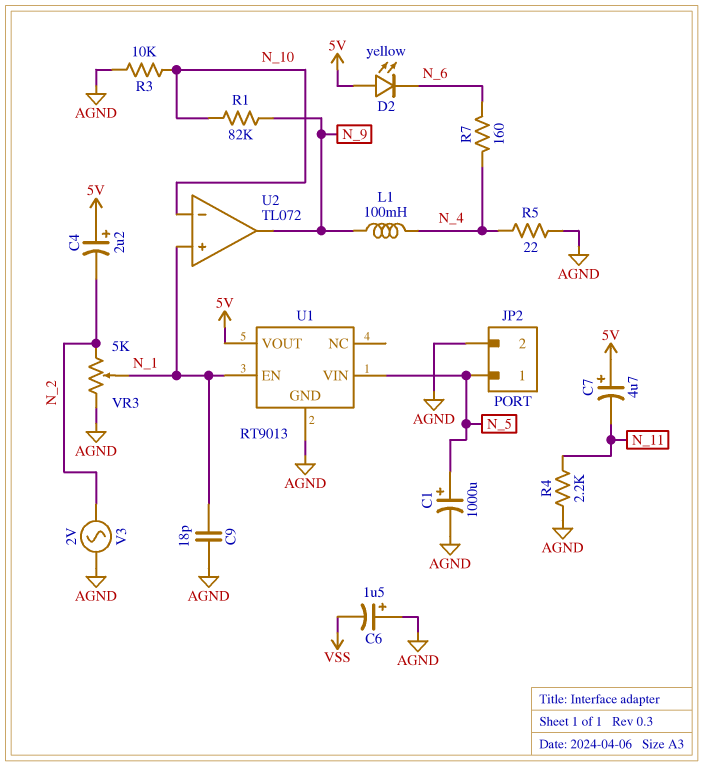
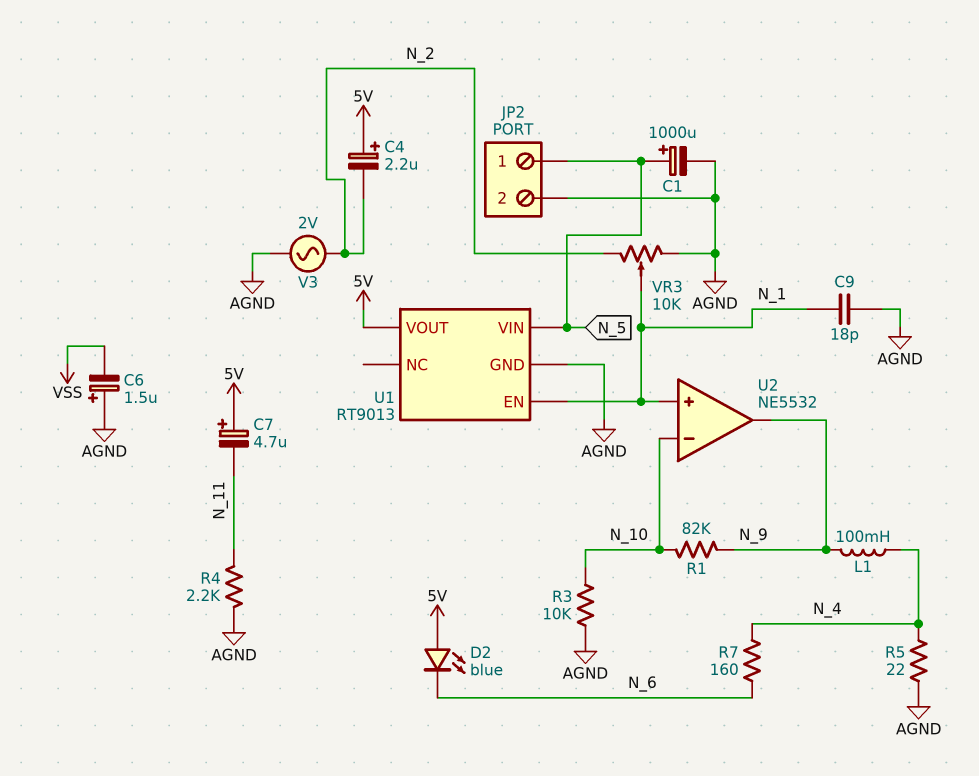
D2: LED yellow (A 5V, K N_6) -> LED blue (A 5V, K N_6)
U2: TL072 -> NE5532
VR3: 5k (AGND, N_2, wiper N_1) -> 10k (AGND, N_2, wiper N_1)

